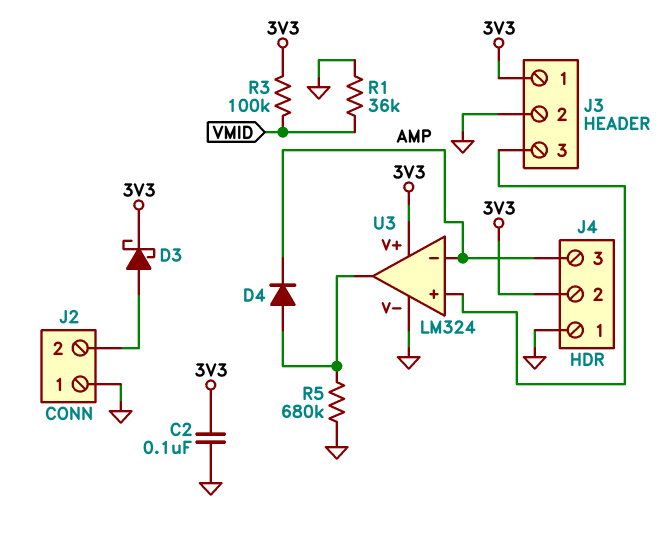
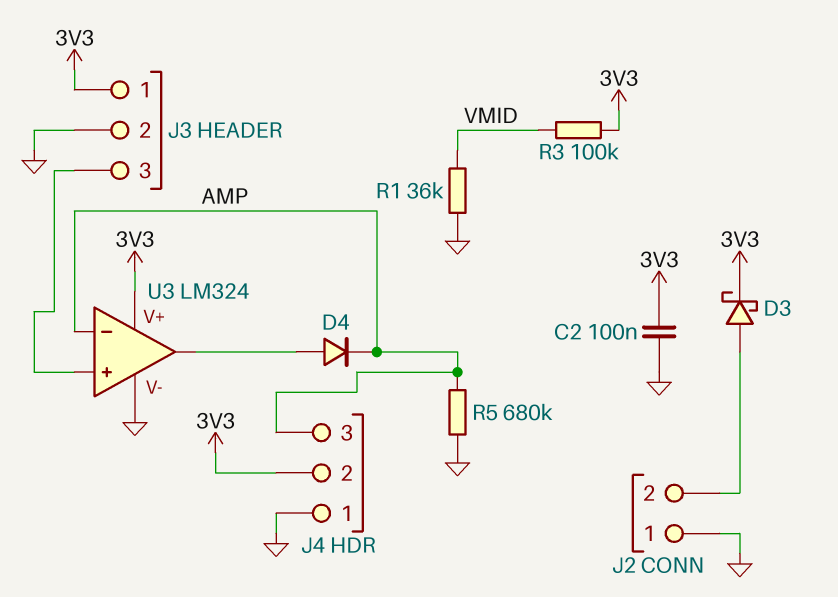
R5: 680k (GND, U3/out) -> 680k (AMP, GND)

